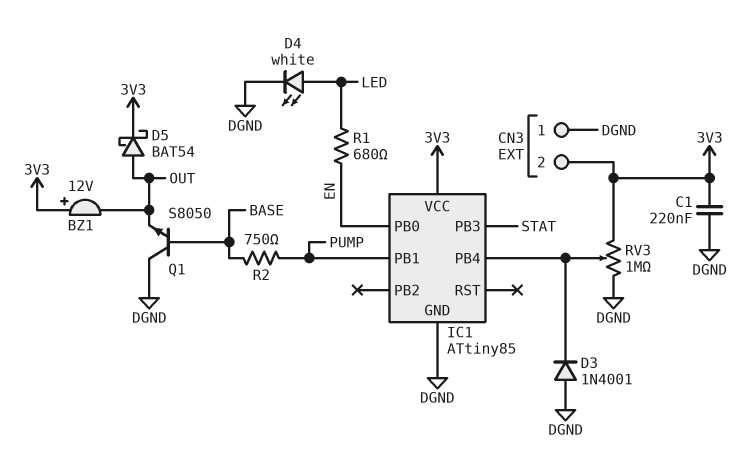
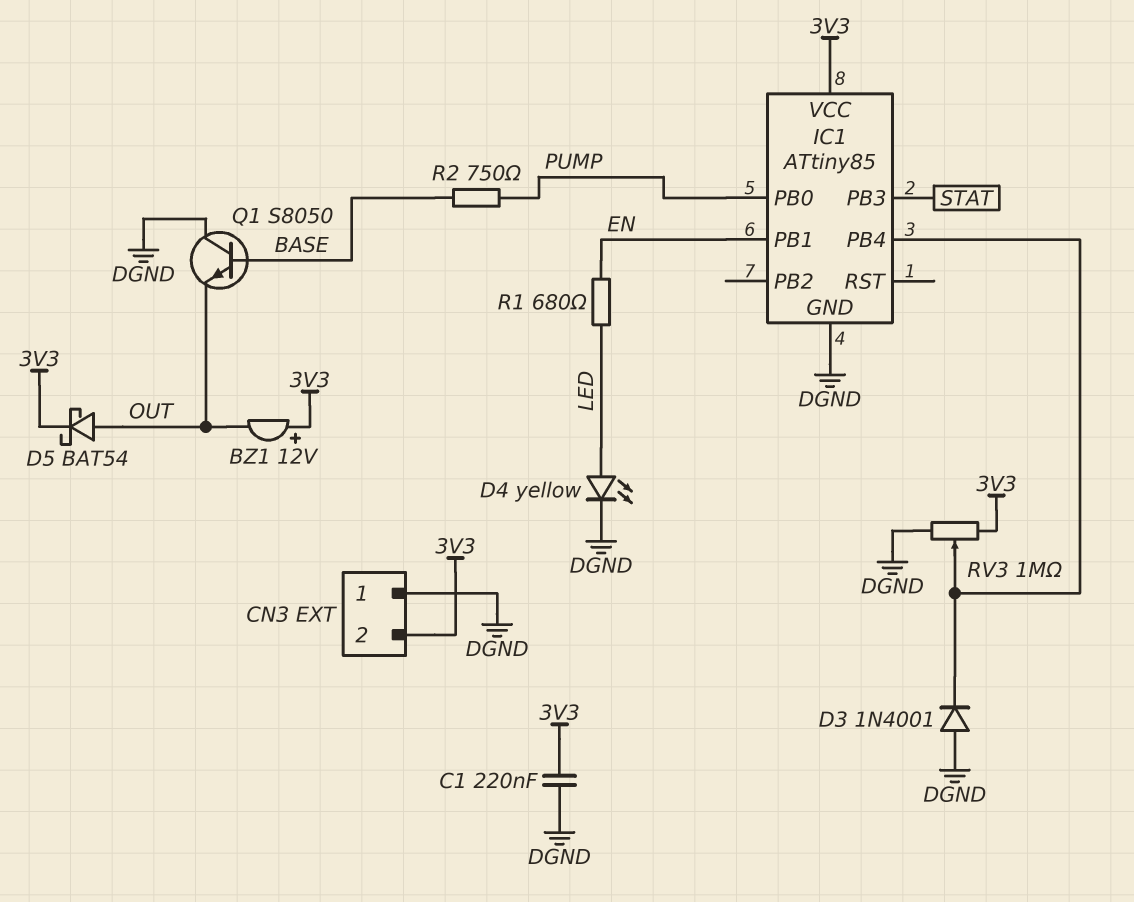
D4: LED white (A LED, K DGND) -> LED yellow (A LED, K DGND)
IC1 pin PB0: EN -> PUMP
IC1 pin PB1: PUMP -> EN

